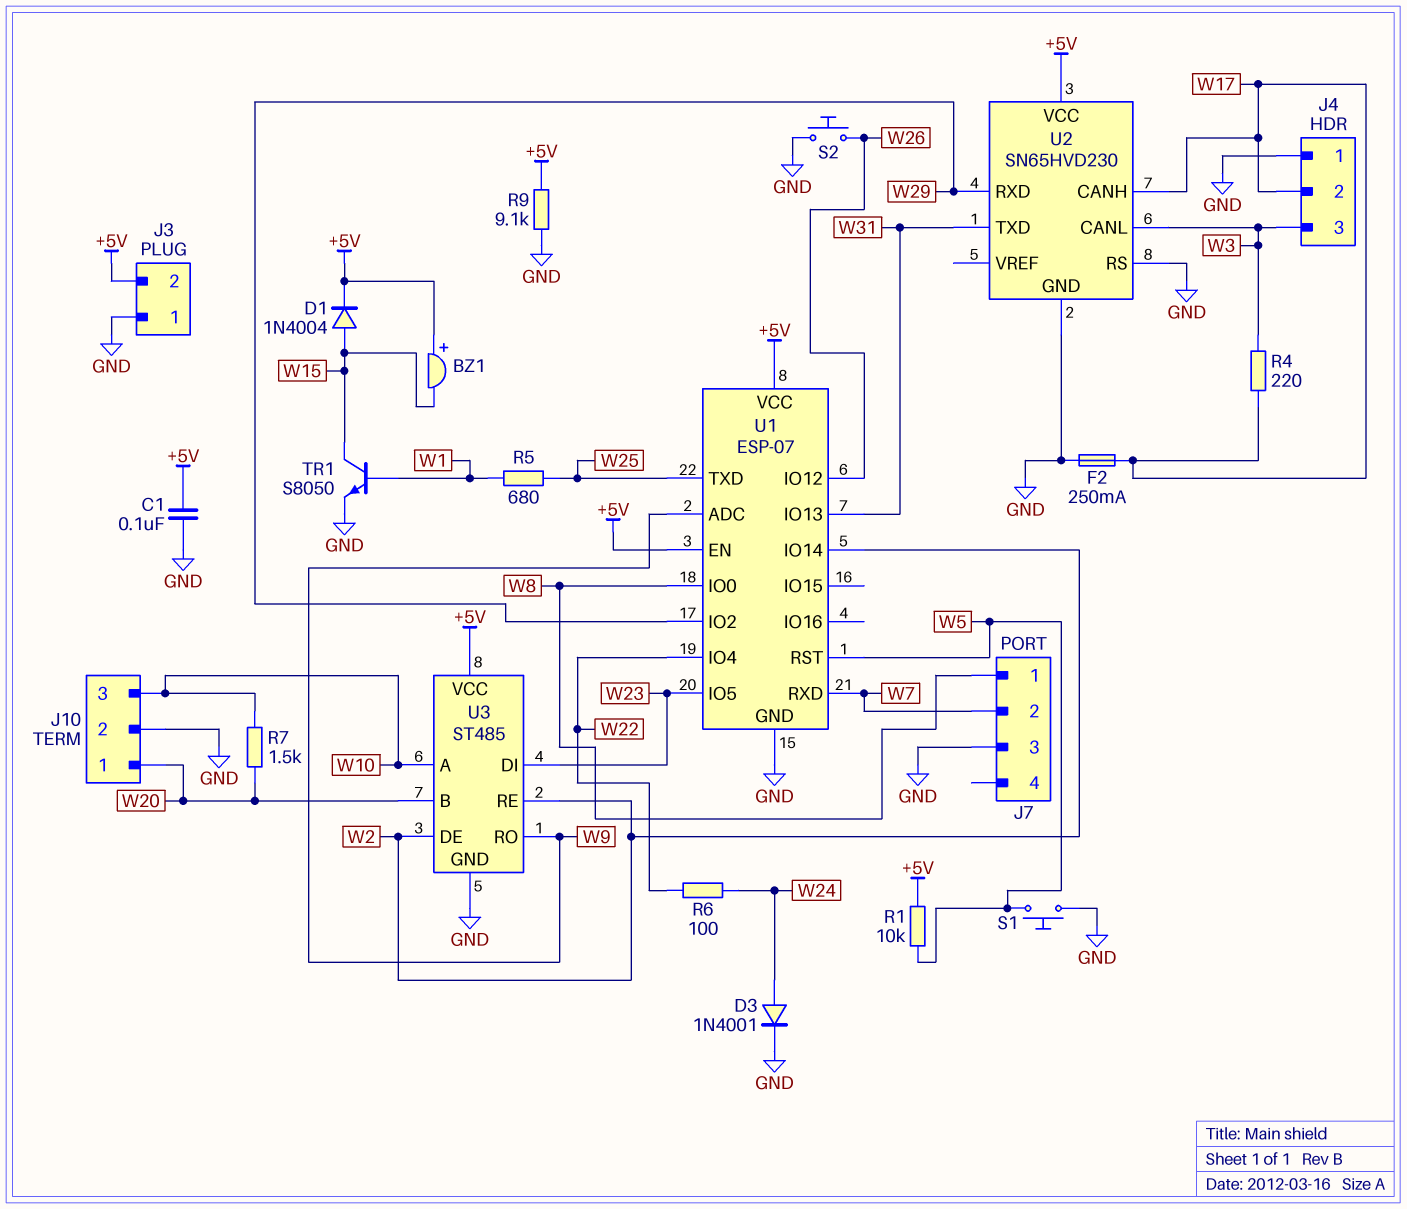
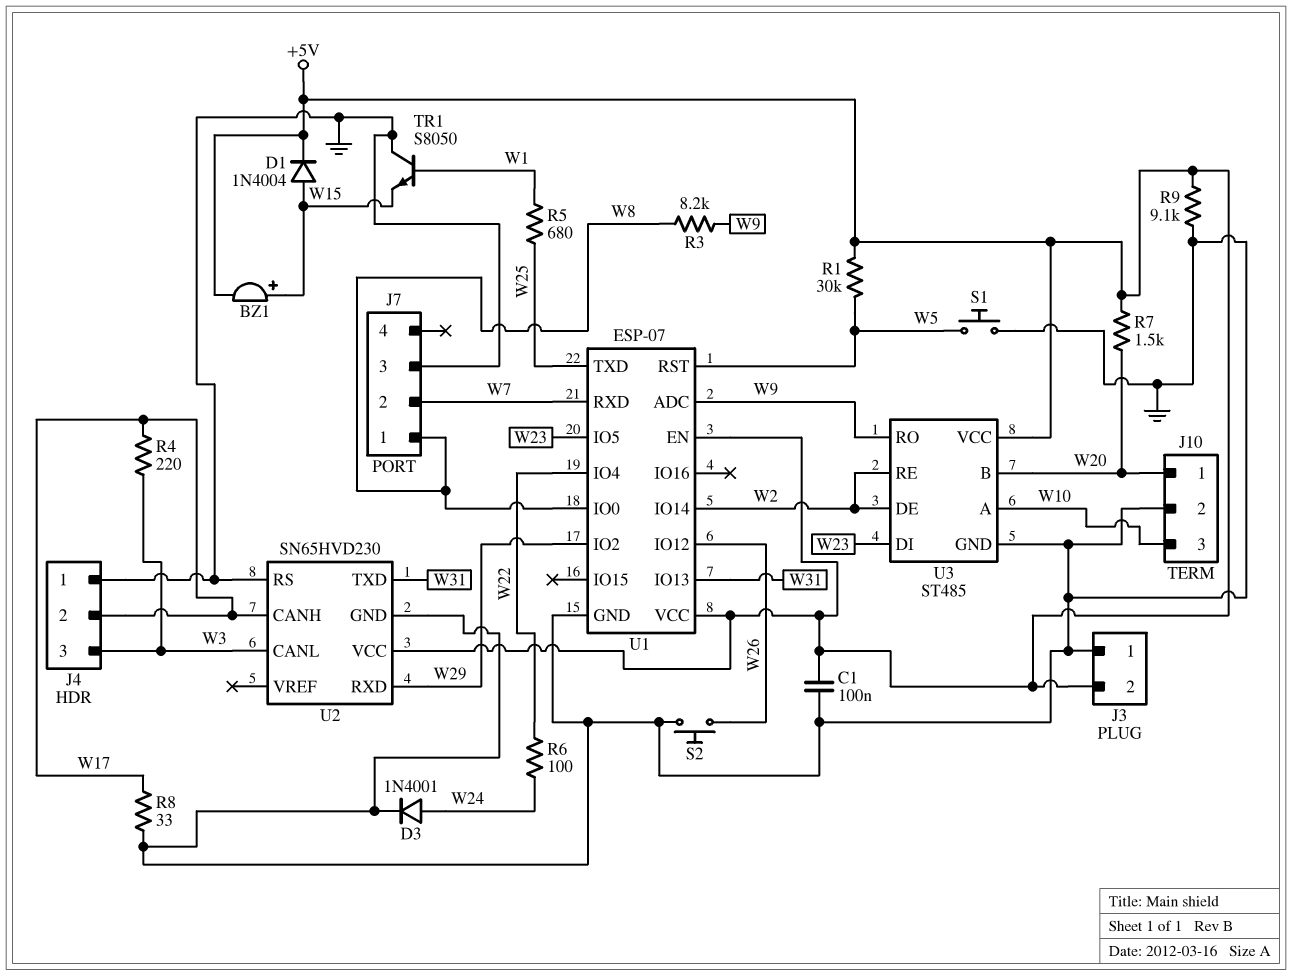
BZ1: buzzer (plus +5V, minus W15) -> buzzer (plus W15, minus +5V)
F2: 250mA (GND, W17) -> none
R1: 10k (+5V, W5) -> 30k (+5V, W5)
R3: none -> 8.2k (W8, W9)
R7: 1.5k (W10, W20) -> 1.5k (+5V, W20)
R8: none -> 33 (GND, W17)
TR1: NPN S8050 (B W1, C W15, E GND) -> NPN S8050 (B W1, C GND, E W15)

